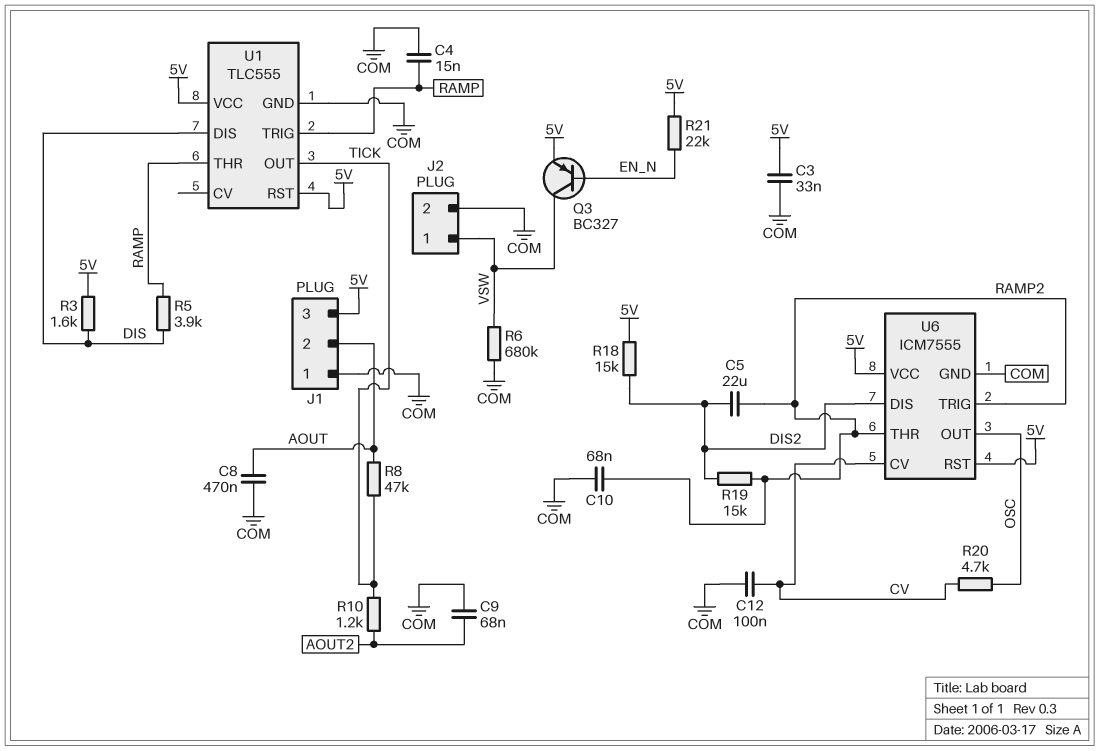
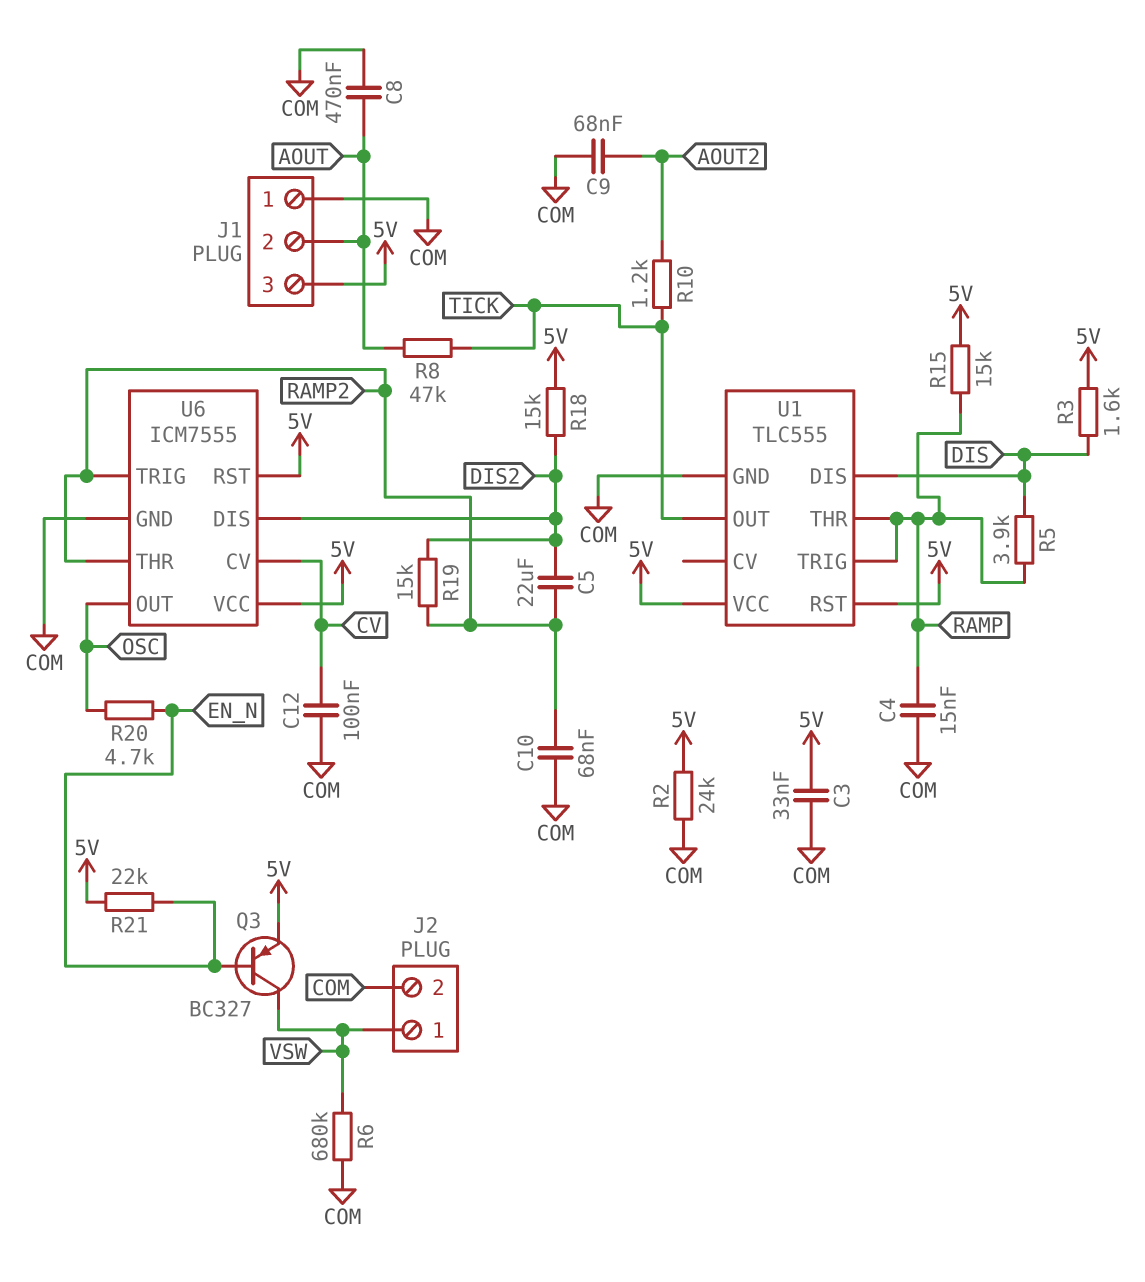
R2: none -> 24k (5V, COM)
R15: none -> 15k (5V, RAMP)
R20: 4.7k (CV, OSC) -> 4.7k (EN_N, OSC)

